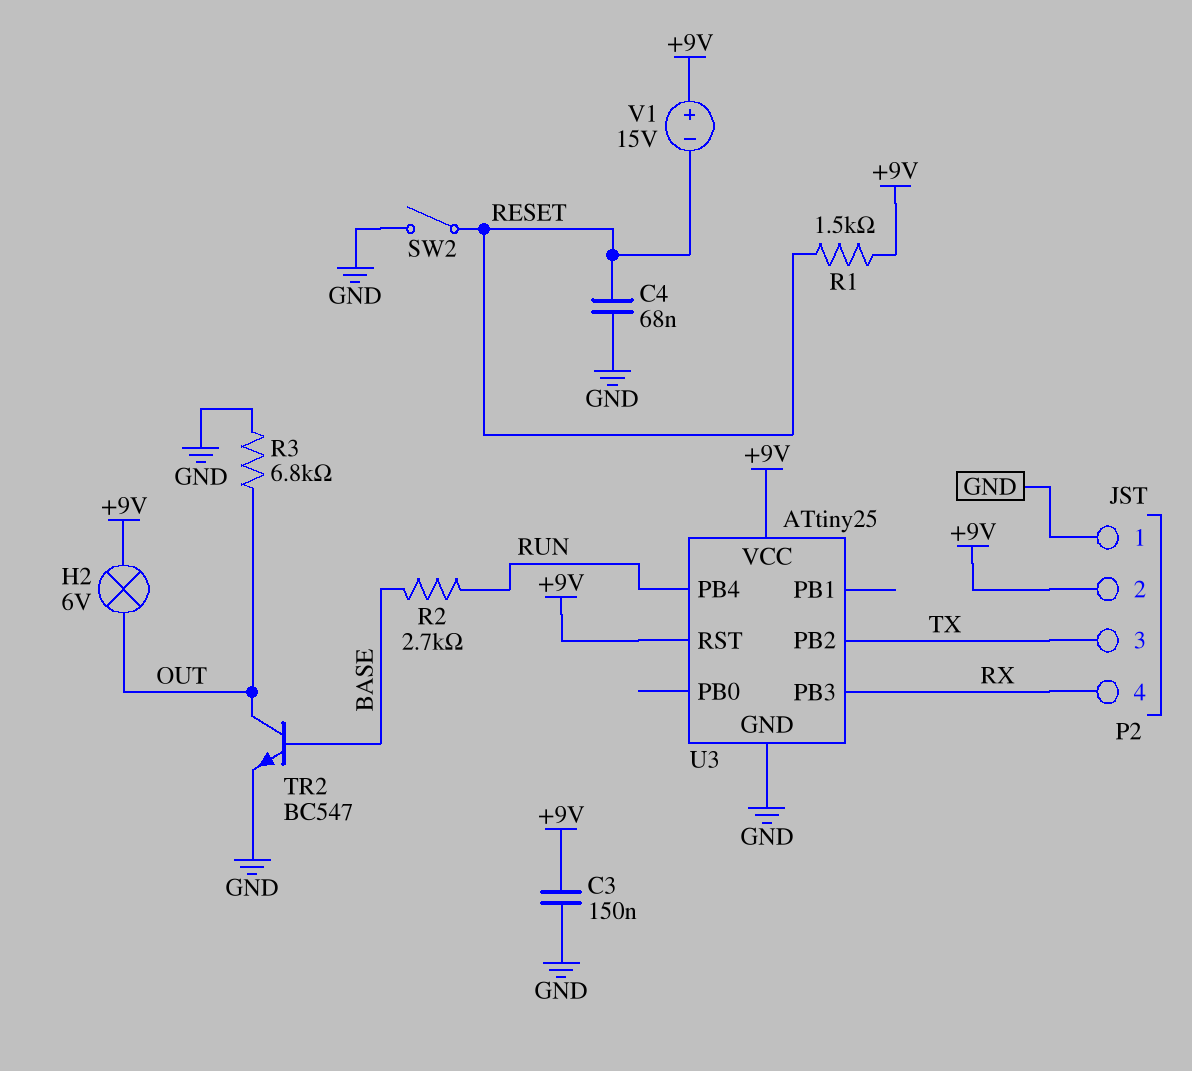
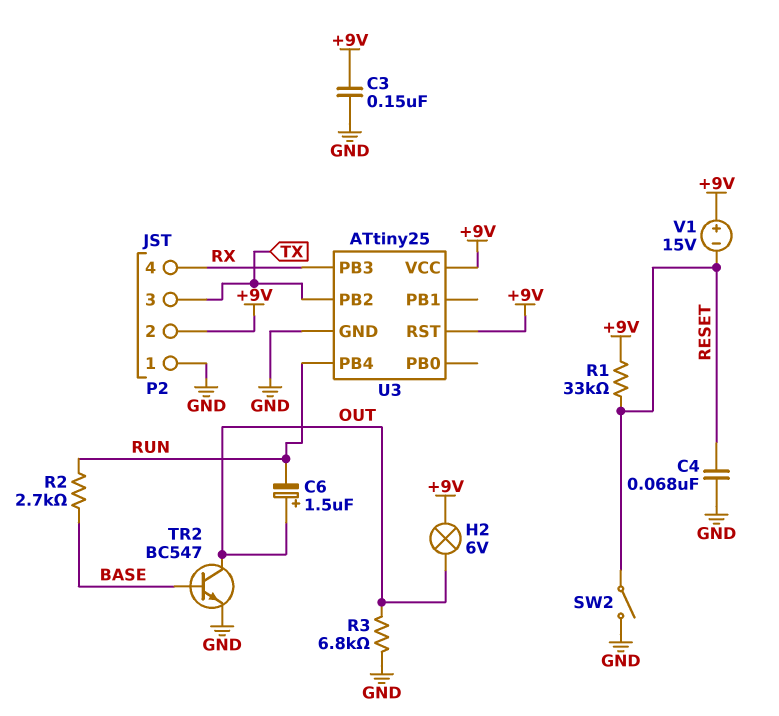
C6: none -> 1.5uF (plus OUT, minus RUN)
R1: 1.5k (+9V, RESET) -> 33k (+9V, RESET)

